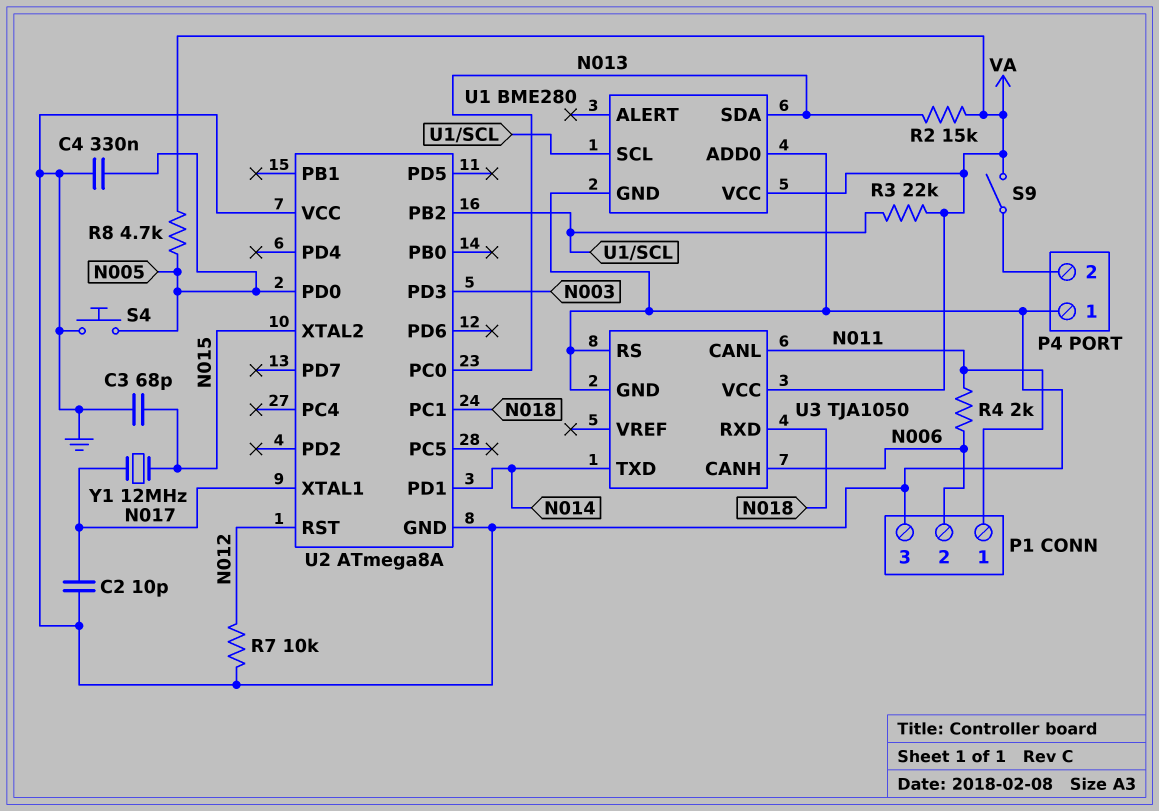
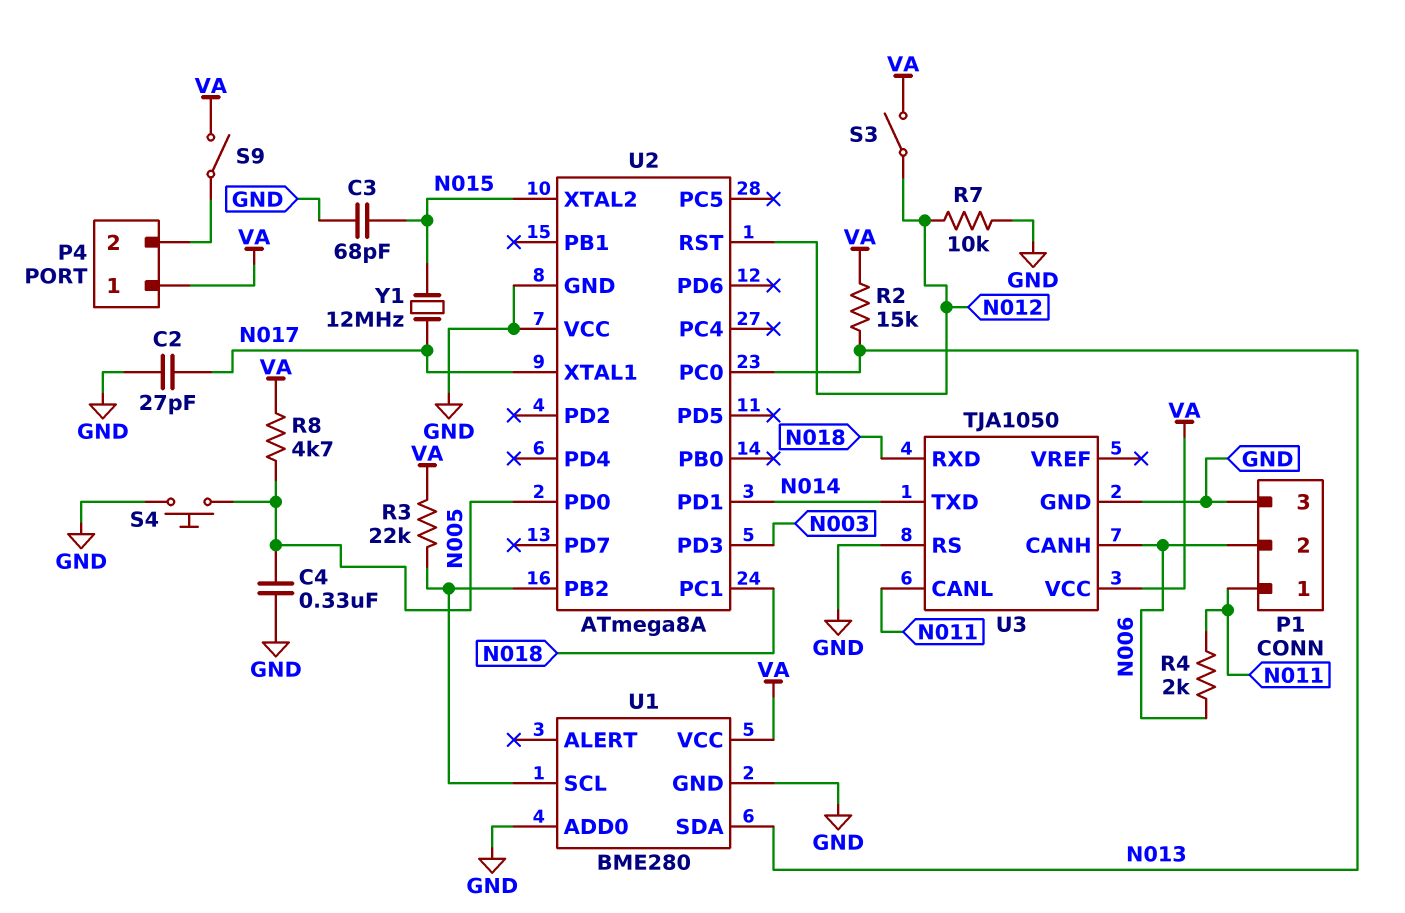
C2: 10pF (GND, N017) -> 27pF (GND, N017)
P4 pin 1: GND -> VA
S3: none -> switch (N012, VA)

